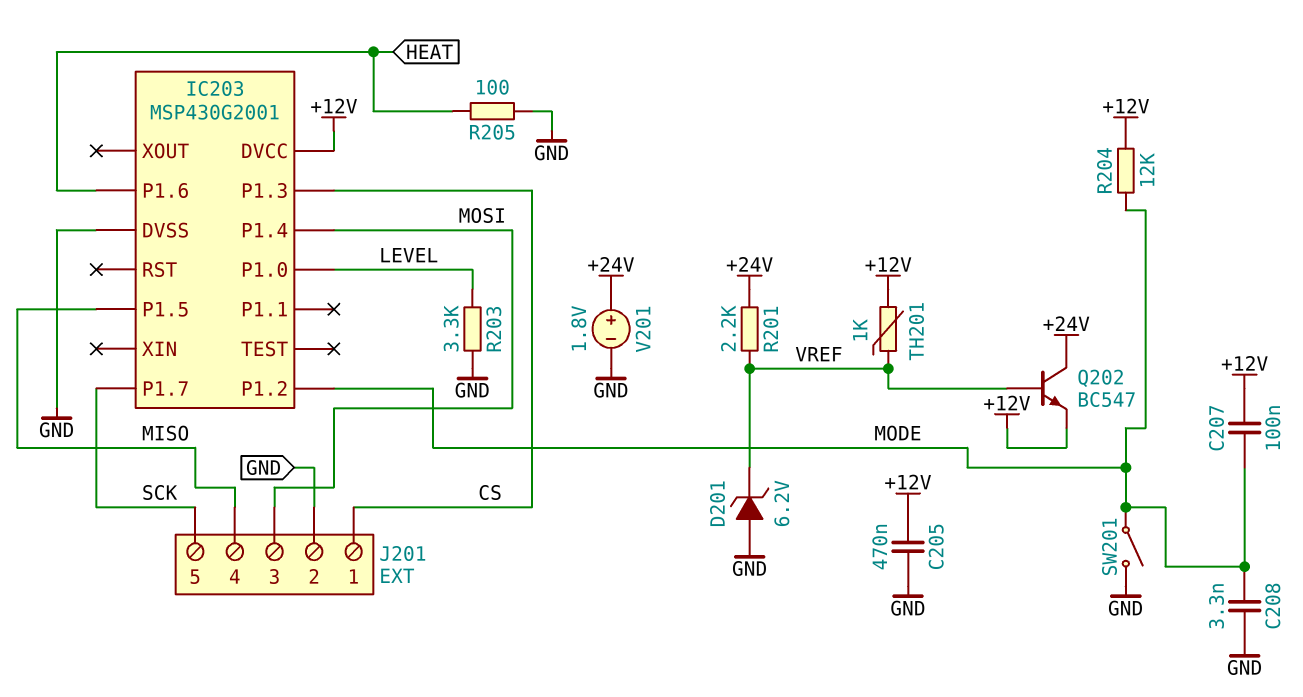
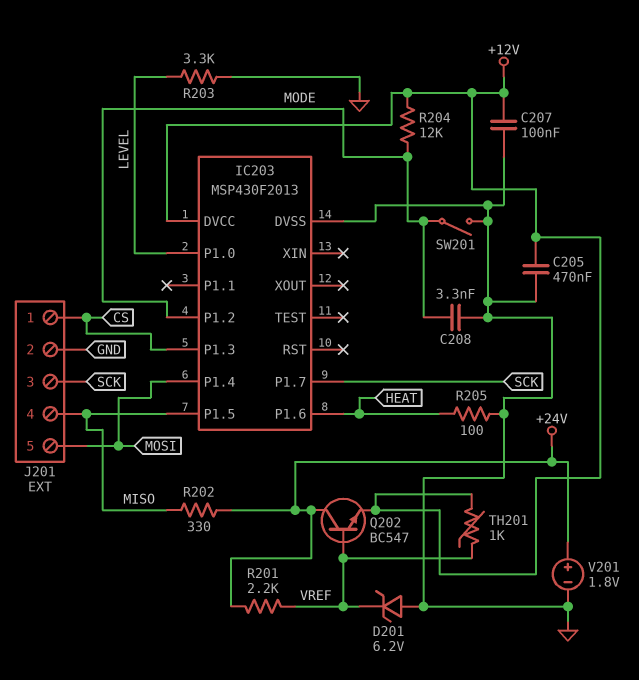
C207: 100nF (+12V, MODE) -> 100nF (+12V, GND)
IC203: MSP430G2001 -> MSP430F2013
J201 pin 3: MOSI -> SCK
J201 pin 5: SCK -> MOSI
R202: none -> 330 (+24V, MISO)

